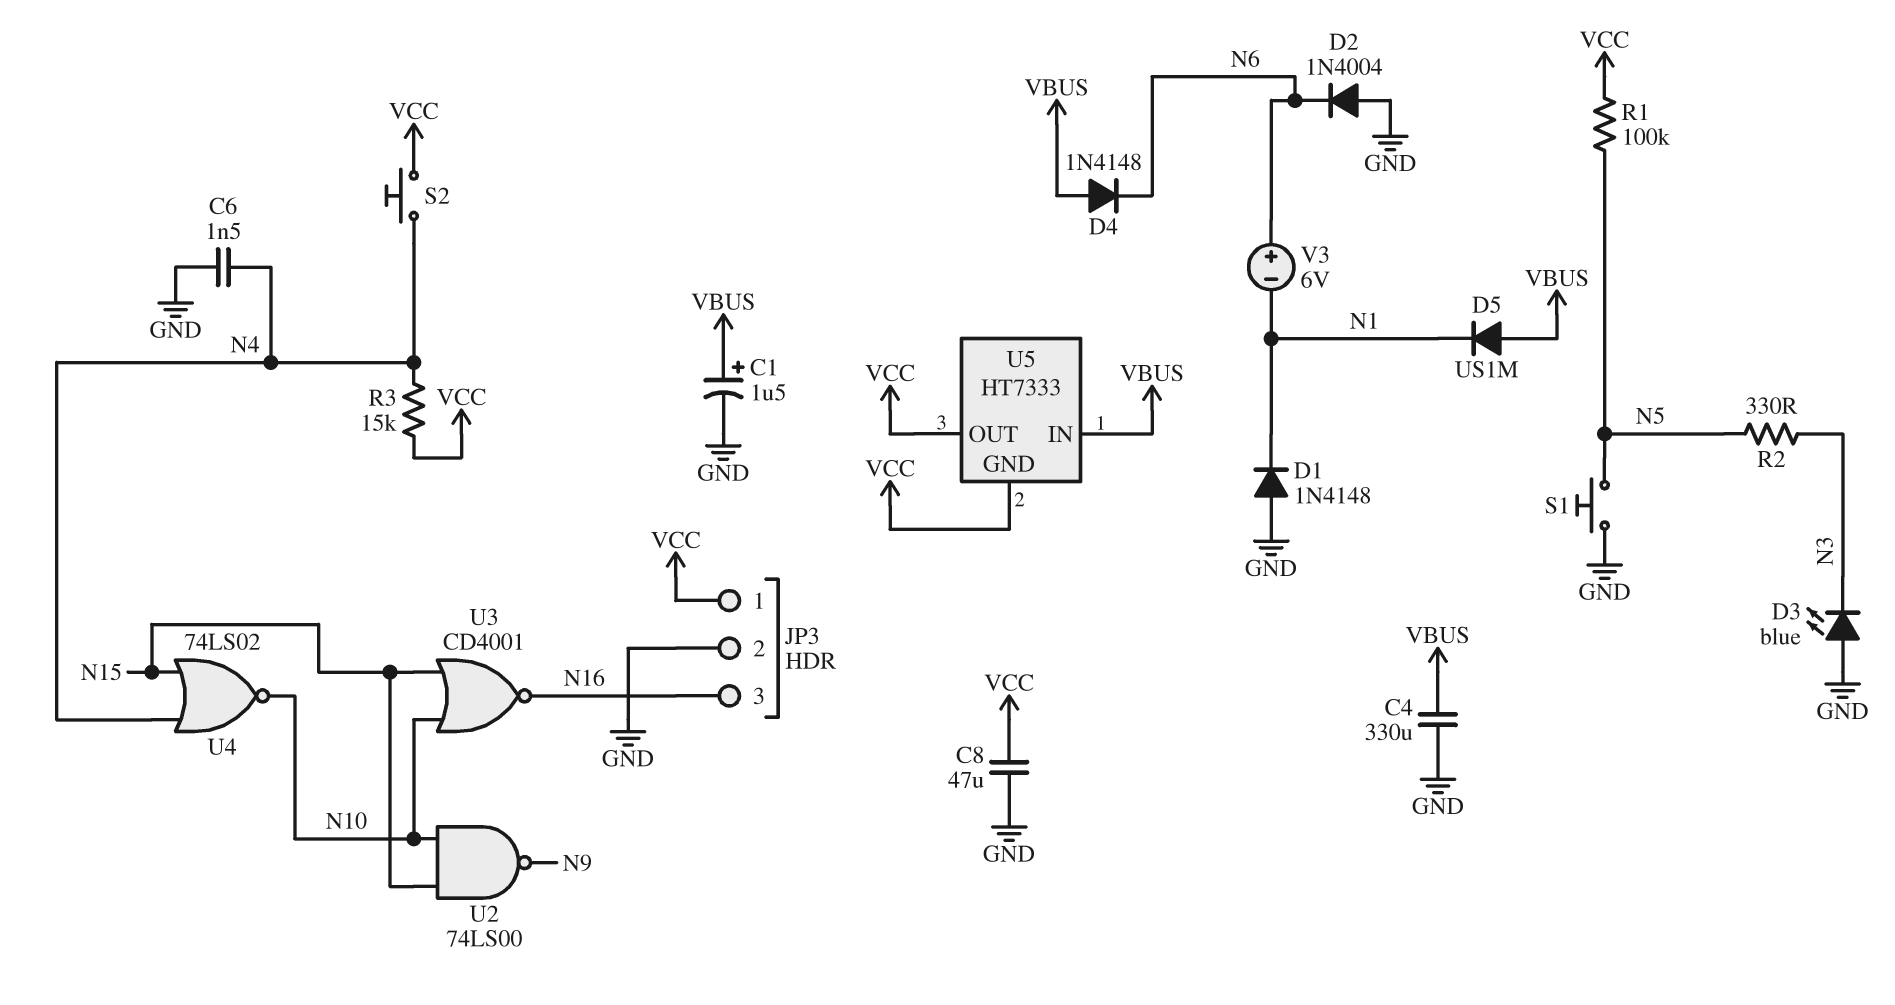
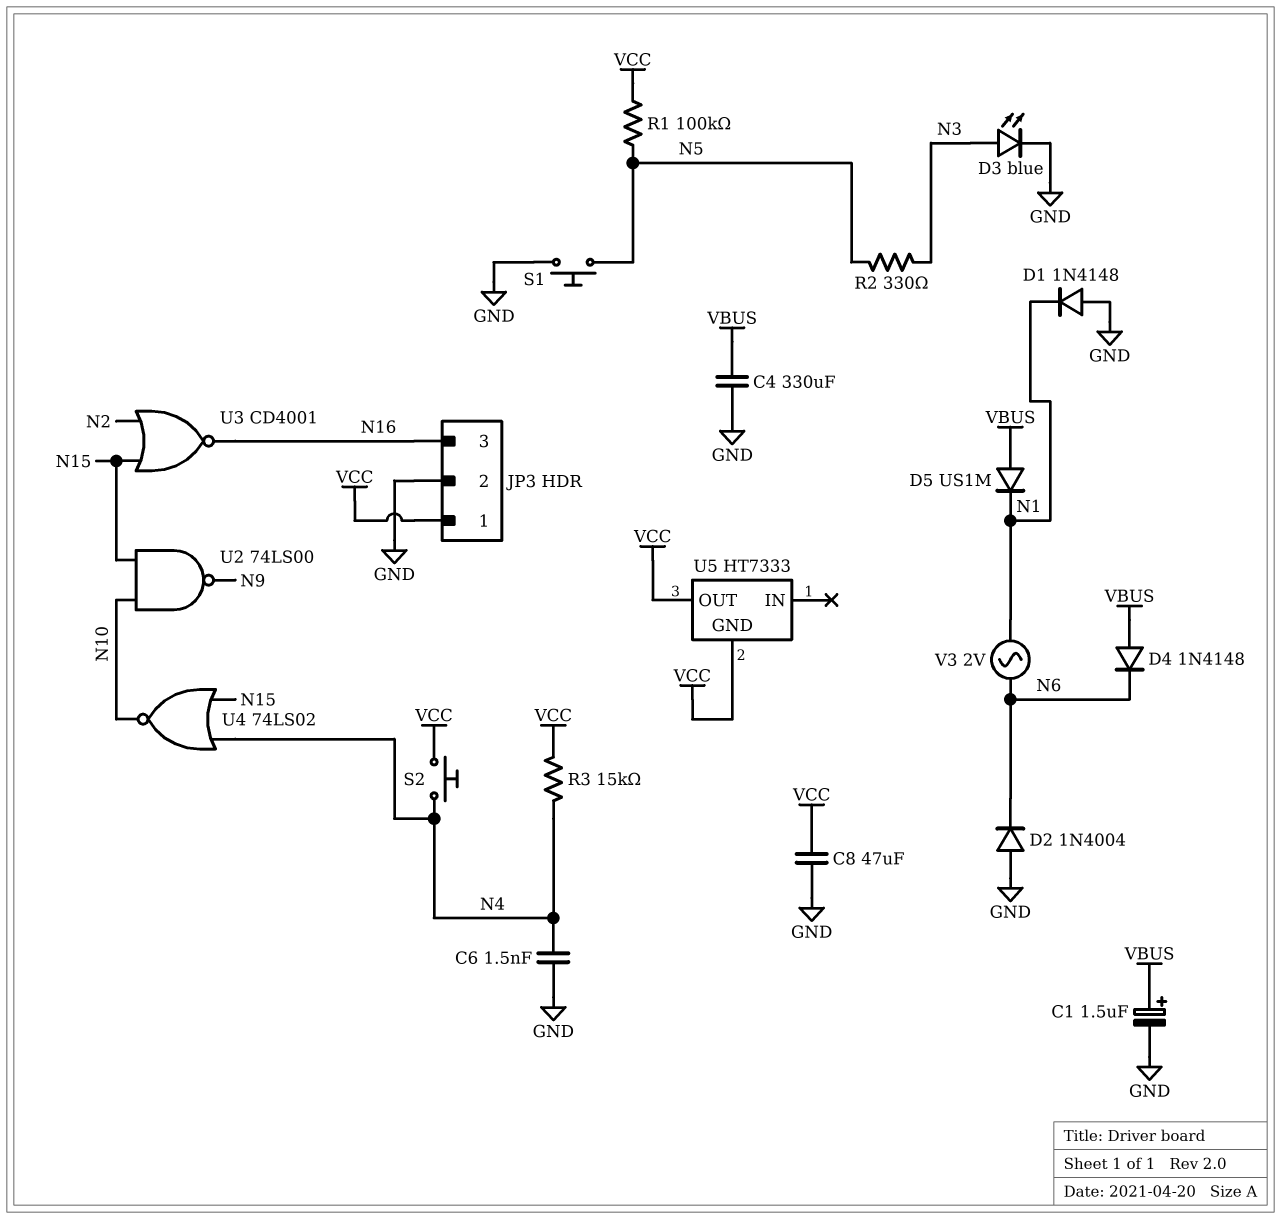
D3: LED blue (A GND, K N3) -> LED blue (A N3, K GND)
U3: NOR CD4001 (in N10, in N15, out N16) -> NOR CD4001 (in N2, in N15, out N16)
U5 pin IN: VBUS -> none
V3: 6V (plus N6, minus N1) -> AC 2V (N1, N6)

